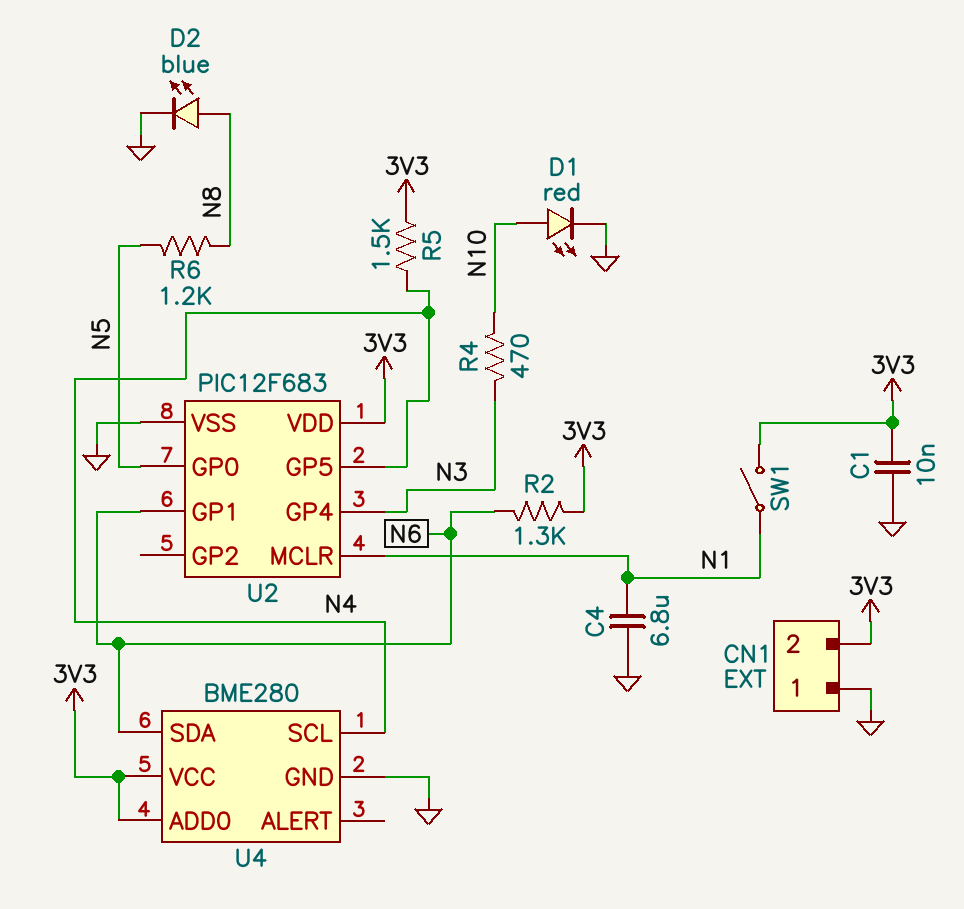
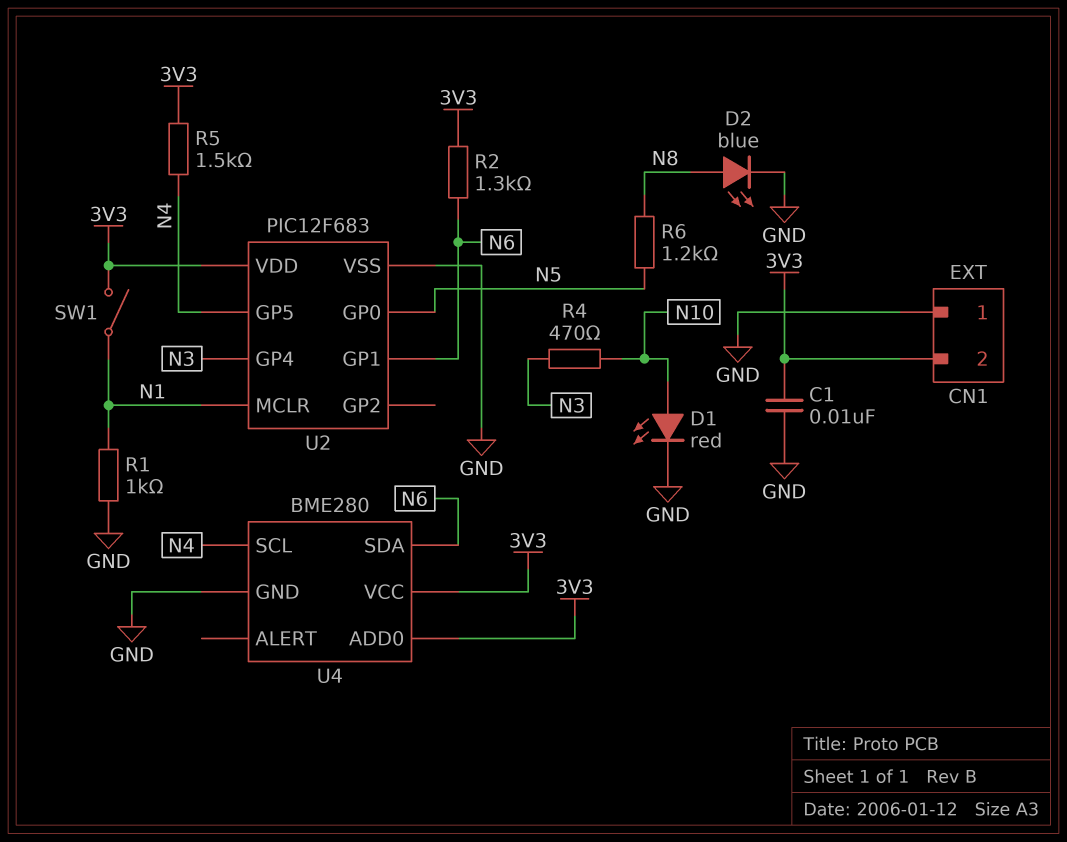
C4: 6.8uF (GND, N1) -> none
R1: none -> 1k (GND, N1)

